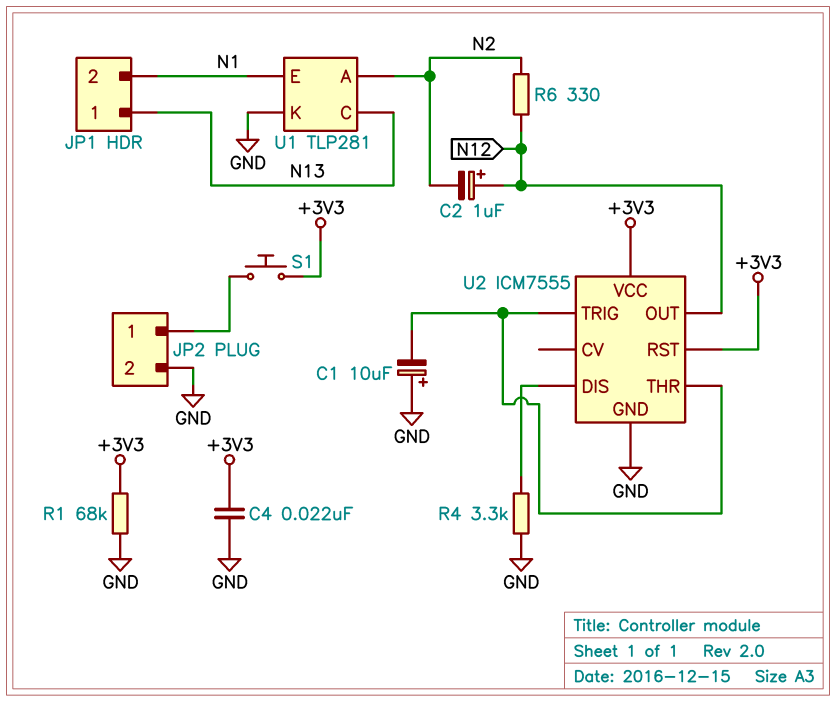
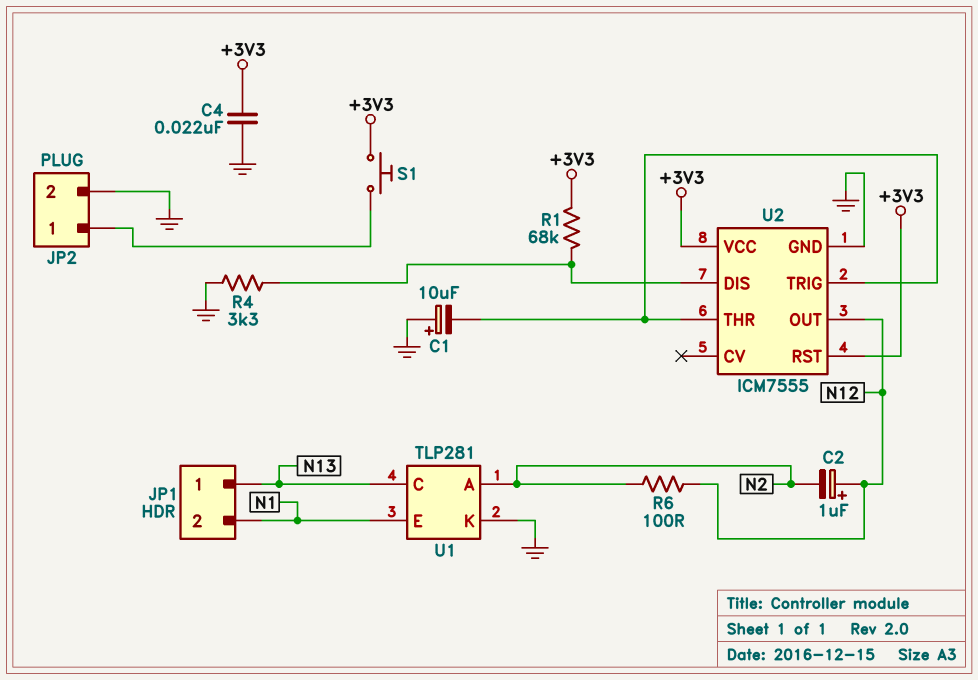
R1: 68k (+3V3, GND) -> 68k (+3V3, U2/DIS)
R6: 330 (N2, N12) -> 100 (N2, N12)

